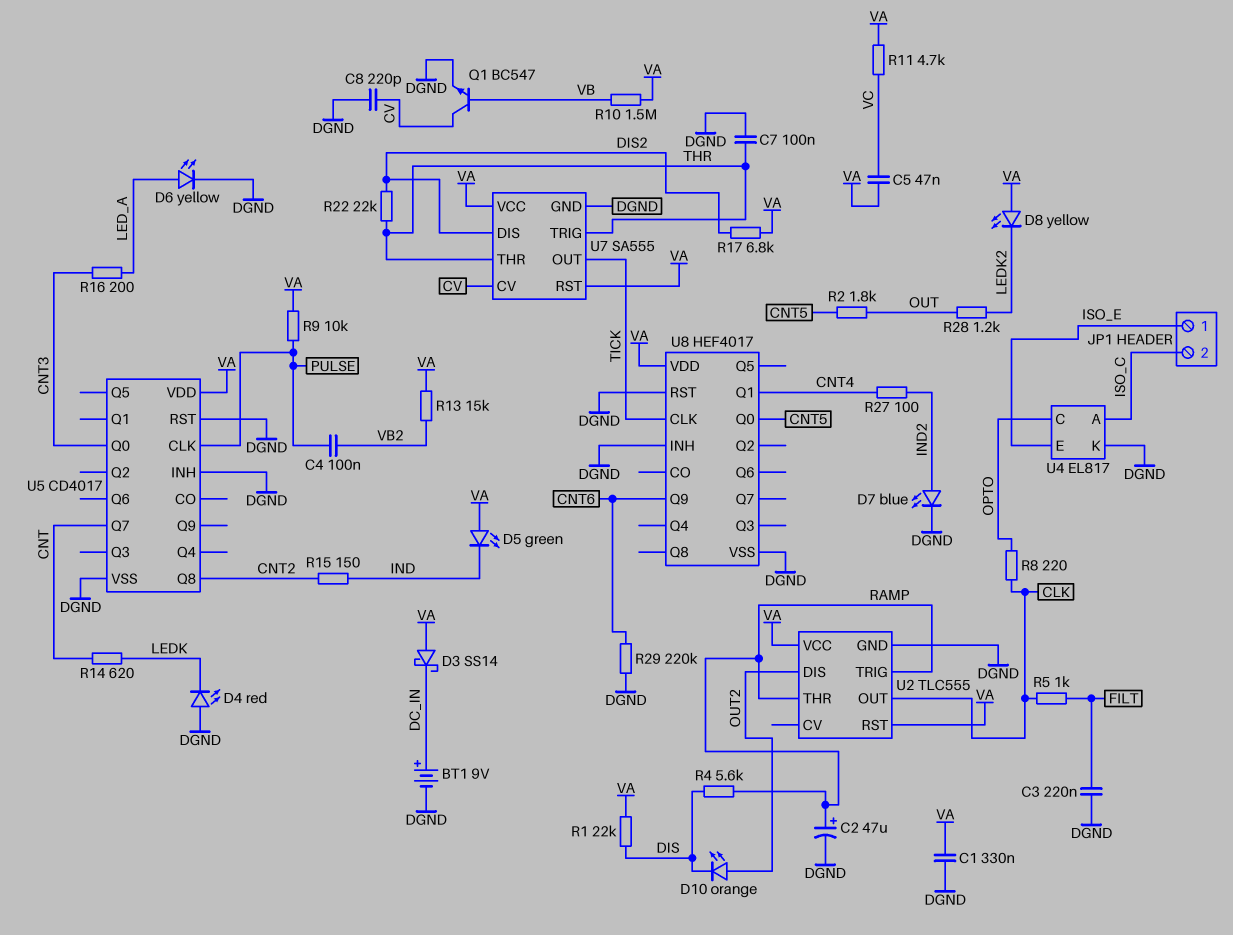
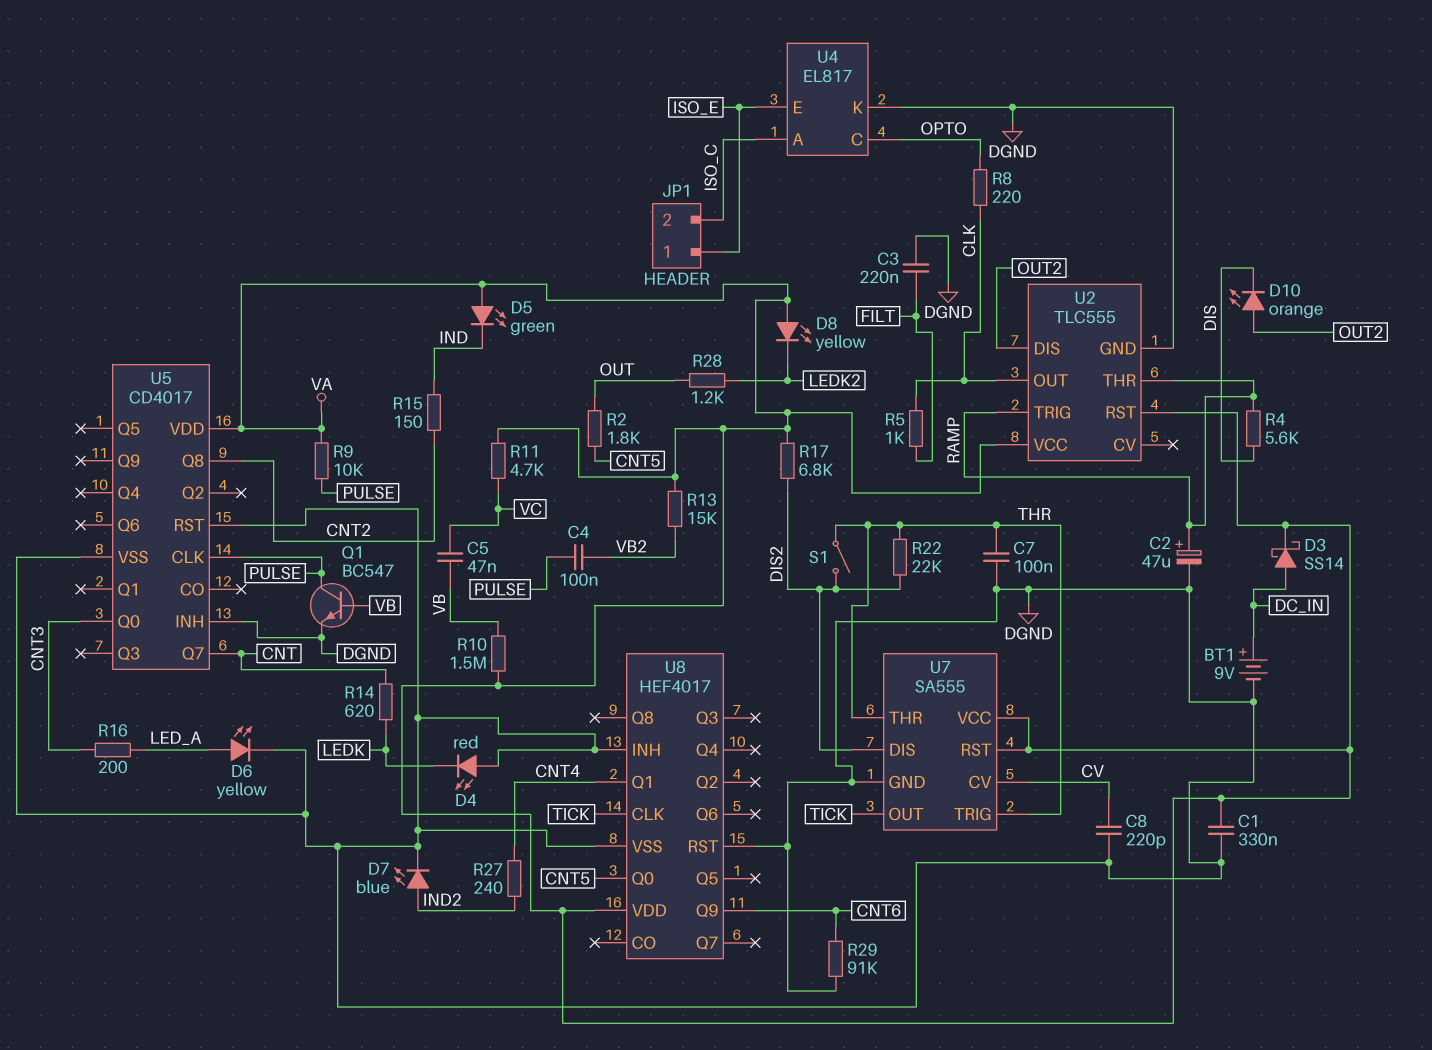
C5: 47nF (VA, VC) -> 47nF (VB, VC)
D3: schottky SS14 (A VA, K DC_IN) -> schottky SS14 (A DC_IN, K VA)
Q1: NPN BC547 (B VB, C CV, E DGND) -> NPN BC547 (B VB, C PULSE, E DGND)
R1: 22k (DIS, VA) -> none
R27: 100 (CNT4, IND2) -> 240 (CNT4, IND2)
R29: 220k (CNT6, DGND) -> 91k (CNT6, DGND)
S1: none -> switch (DIS2, THR)

